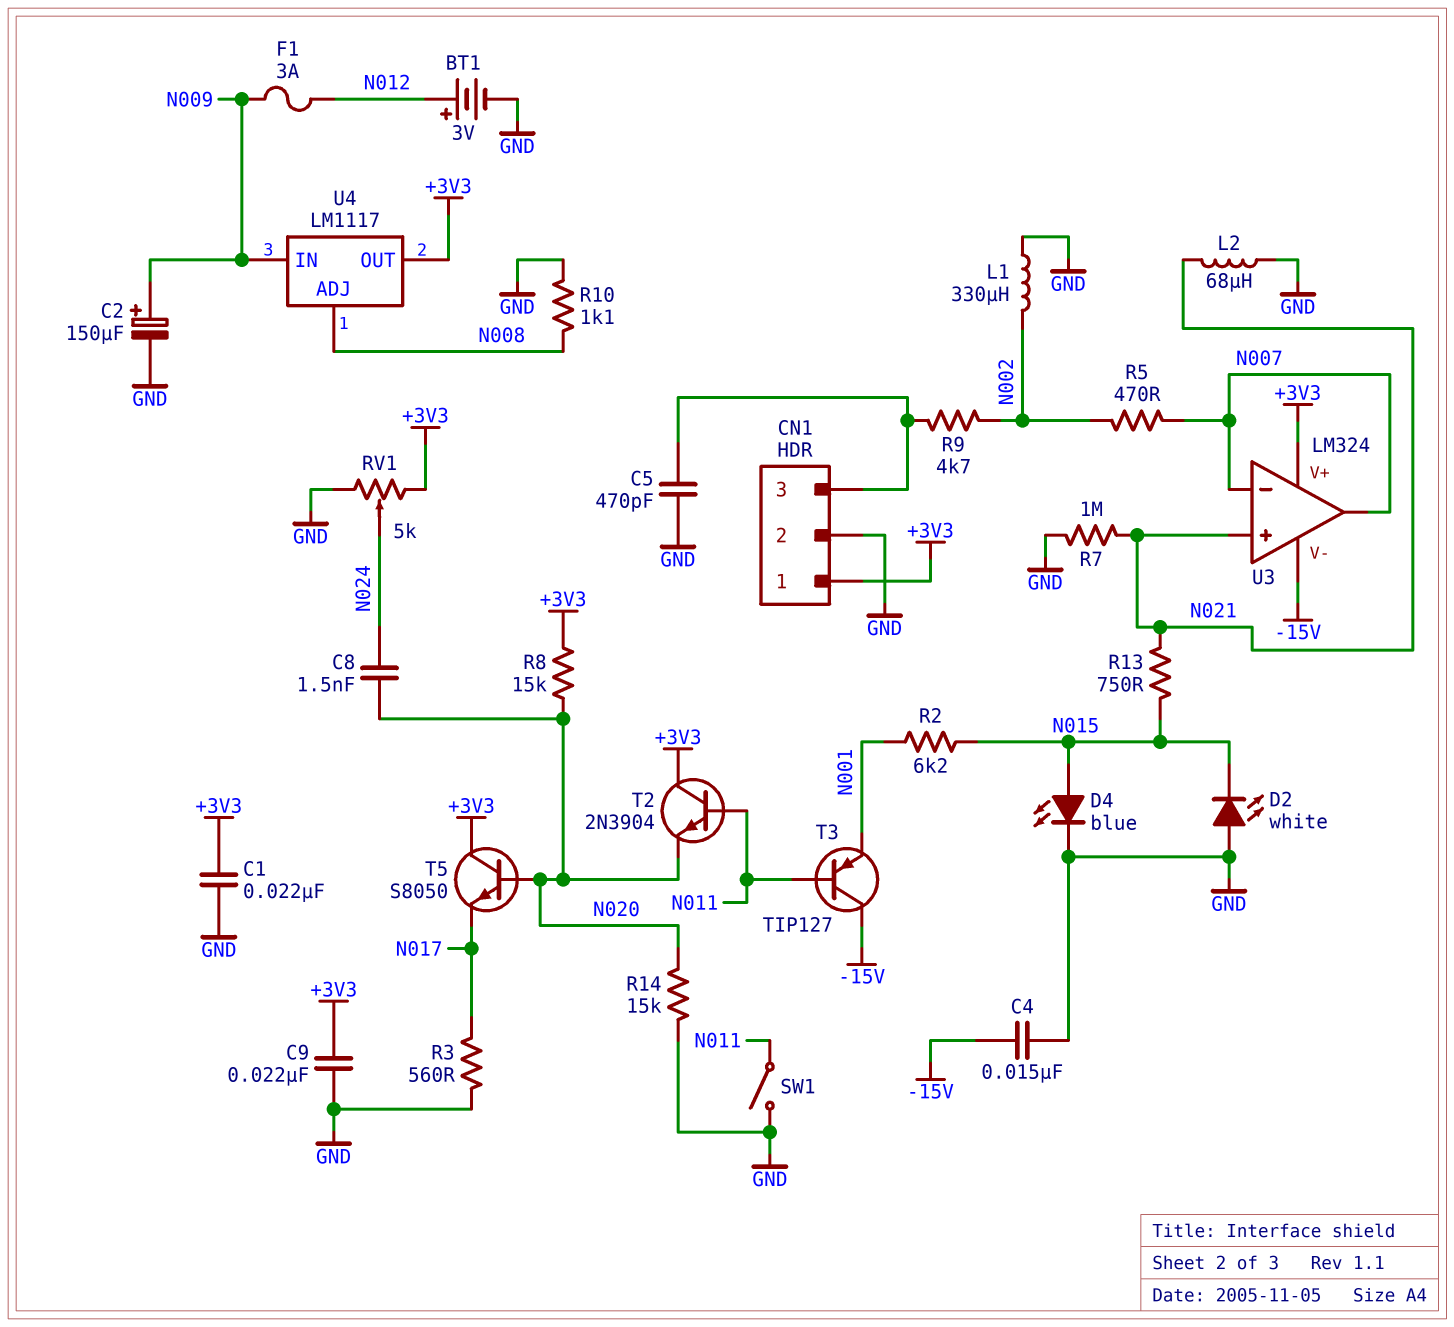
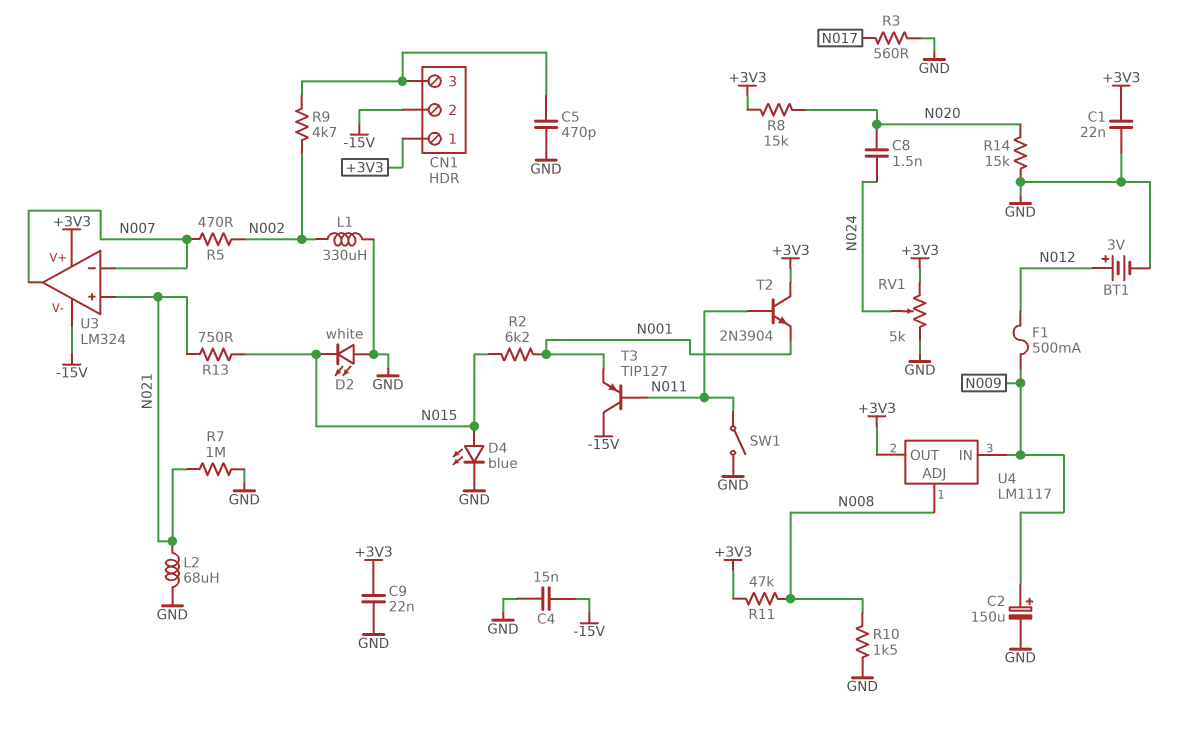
CN1 pin 2: GND -> -15V
F1: 3A (N009, N012) -> 500mA (N009, N012)
R10: 1.1k (GND, N008) -> 1.5k (GND, N008)
R11: none -> 47k (+3V3, N008)
T2: NPN 2N3904 (B N011, C +3V3, E N020) -> NPN 2N3904 (B N011, C +3V3, E N001)
T5: NPN S8050 (B N020, C +3V3, E N017) -> none

